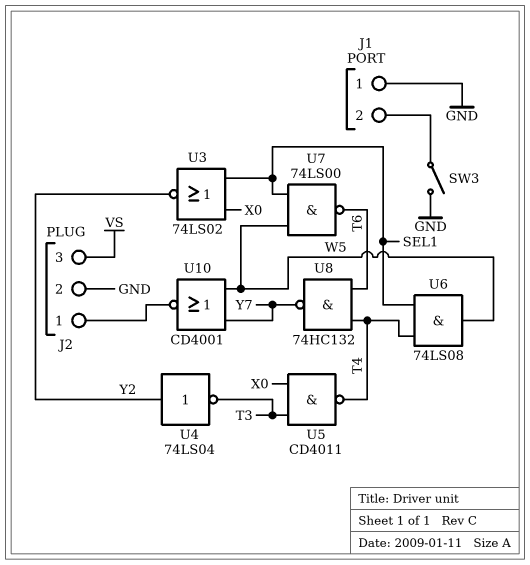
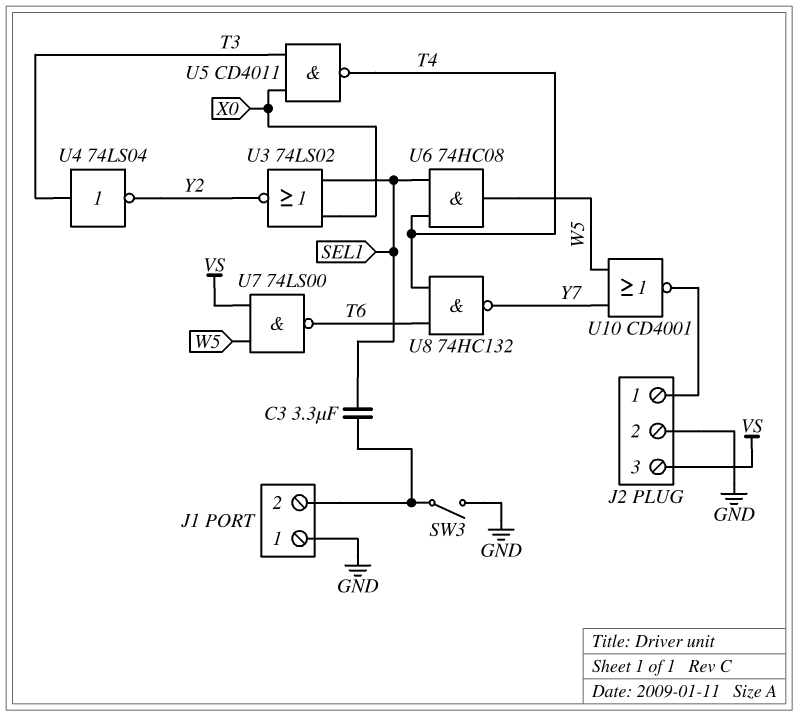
C3: none -> 3.3uF (J1/2, SEL1)
U4: NOT 74LS04 (in Y2, out T3) -> NOT 74LS04 (in T3, out Y2)
U6: AND 74LS08 (in SEL1, in T4, out W5) -> AND 74HC08 (in SEL1, in T4, out W5)
U7: NAND 74LS00 (in SEL1, in W5, out T6) -> NAND 74LS00 (in VS, in W5, out T6)

